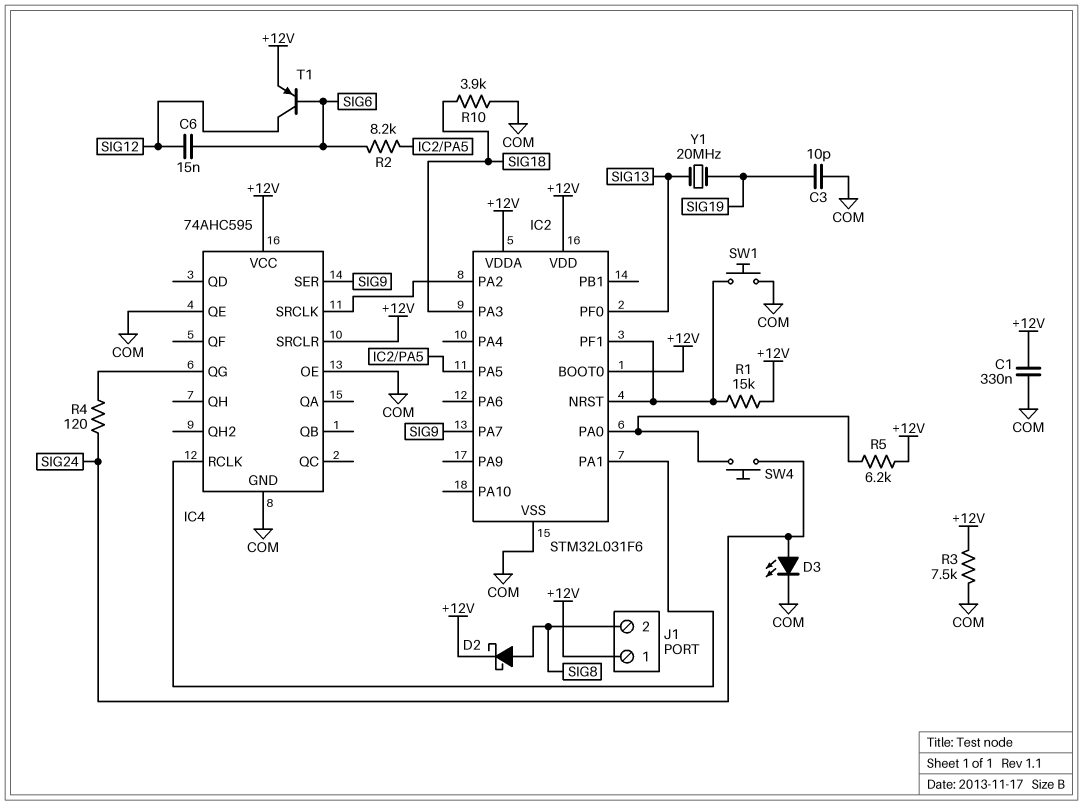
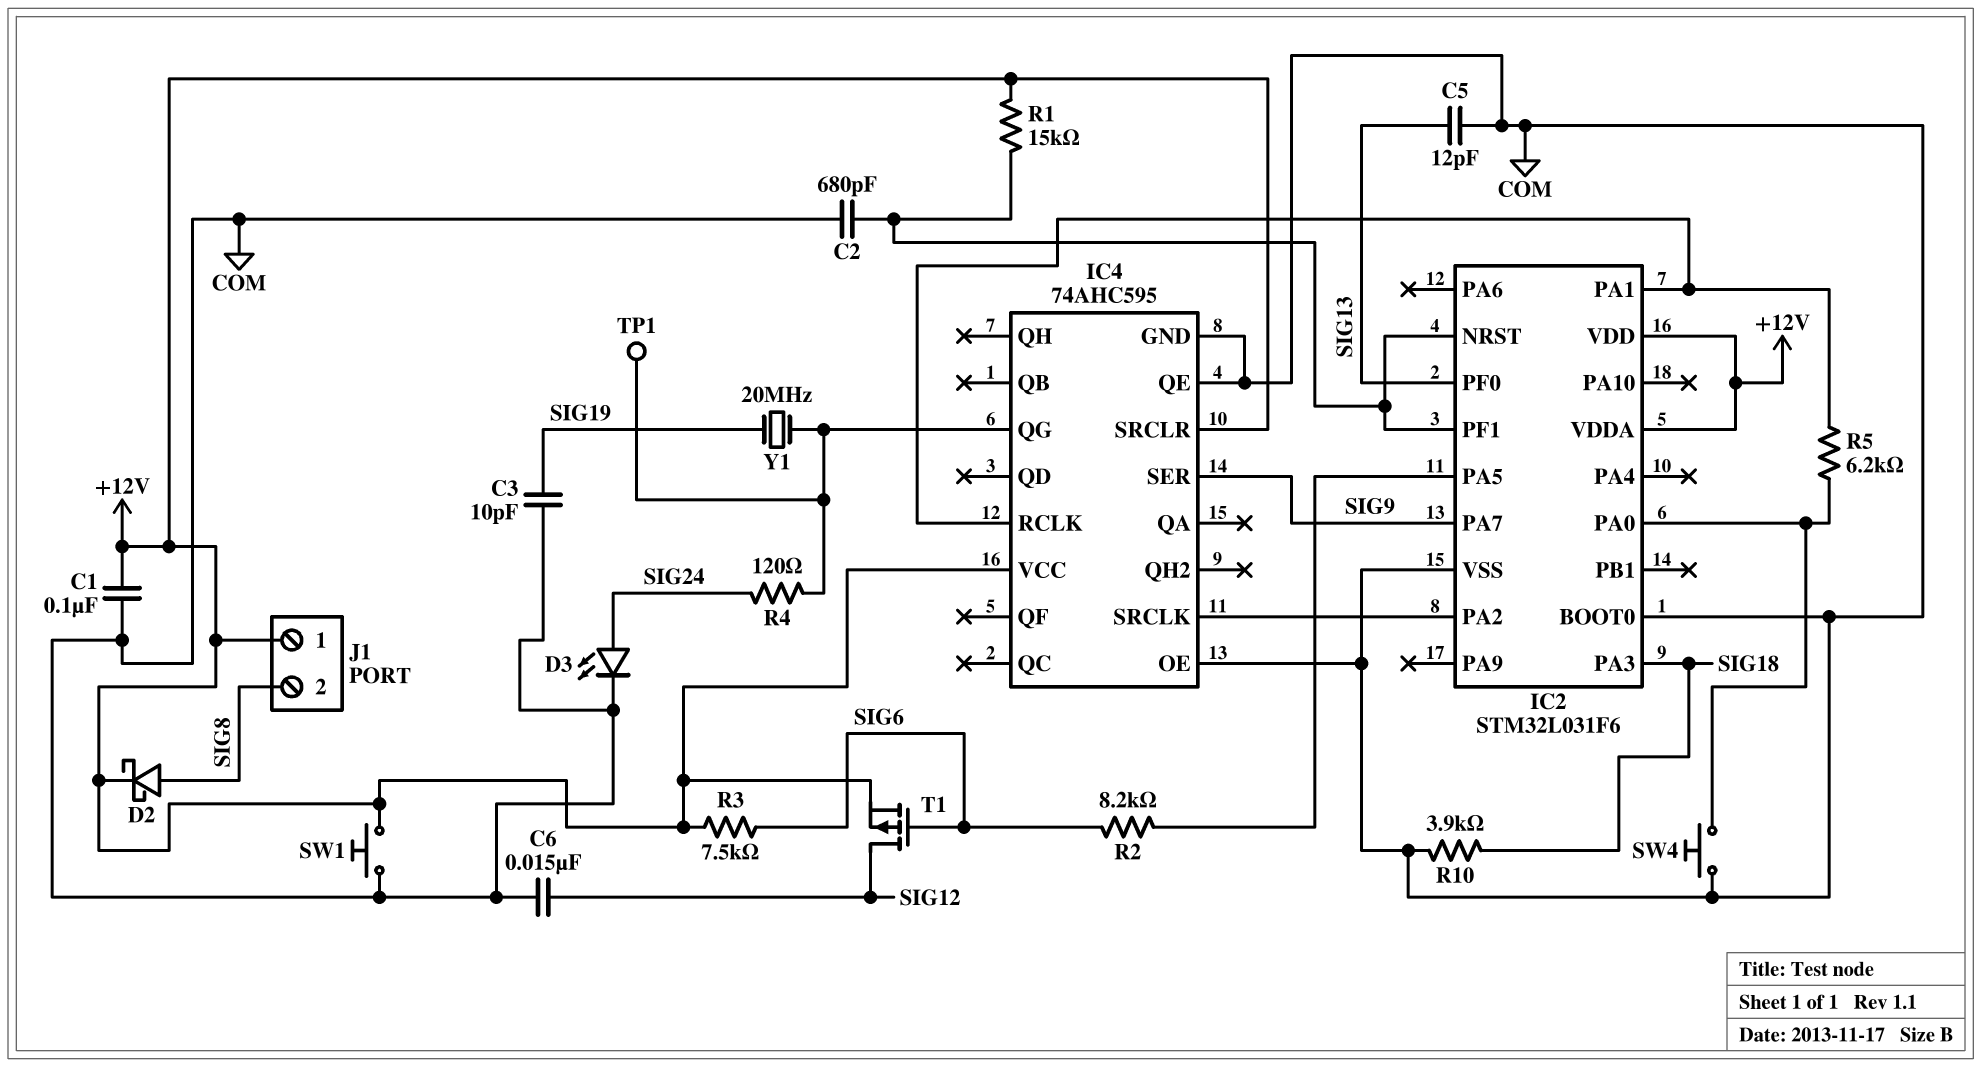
C1: 330nF (+12V, COM) -> 100nF (+12V, COM)
C2: none -> 680pF (COM, IC2/NRST)
C5: none -> 12pF (COM, SIG13)
C6: 15nF (SIG6, SIG12) -> 15nF (COM, SIG12)
IC2 pin BOOT0: +12V -> COM
R3: 7.5k (+12V, COM) -> 7.5k (+12V, SIG6)
R5: 6.2k (+12V, IC2/PA0) -> 6.2k (IC2/PA0, IC2/PA1)
SW1: button (COM, IC2/NRST) -> button (+12V, COM)
SW4: button (IC2/PA0, SIG24) -> button (COM, IC2/PA0)
T1: PNP (B SIG6, C SIG12, E +12V) -> PMOS (G SIG6, D SIG12, S +12V)
TP1: none -> test point (IC4/QG)
Y1: 20MHz (SIG13, SIG19) -> 20MHz (IC4/QG, SIG19)

